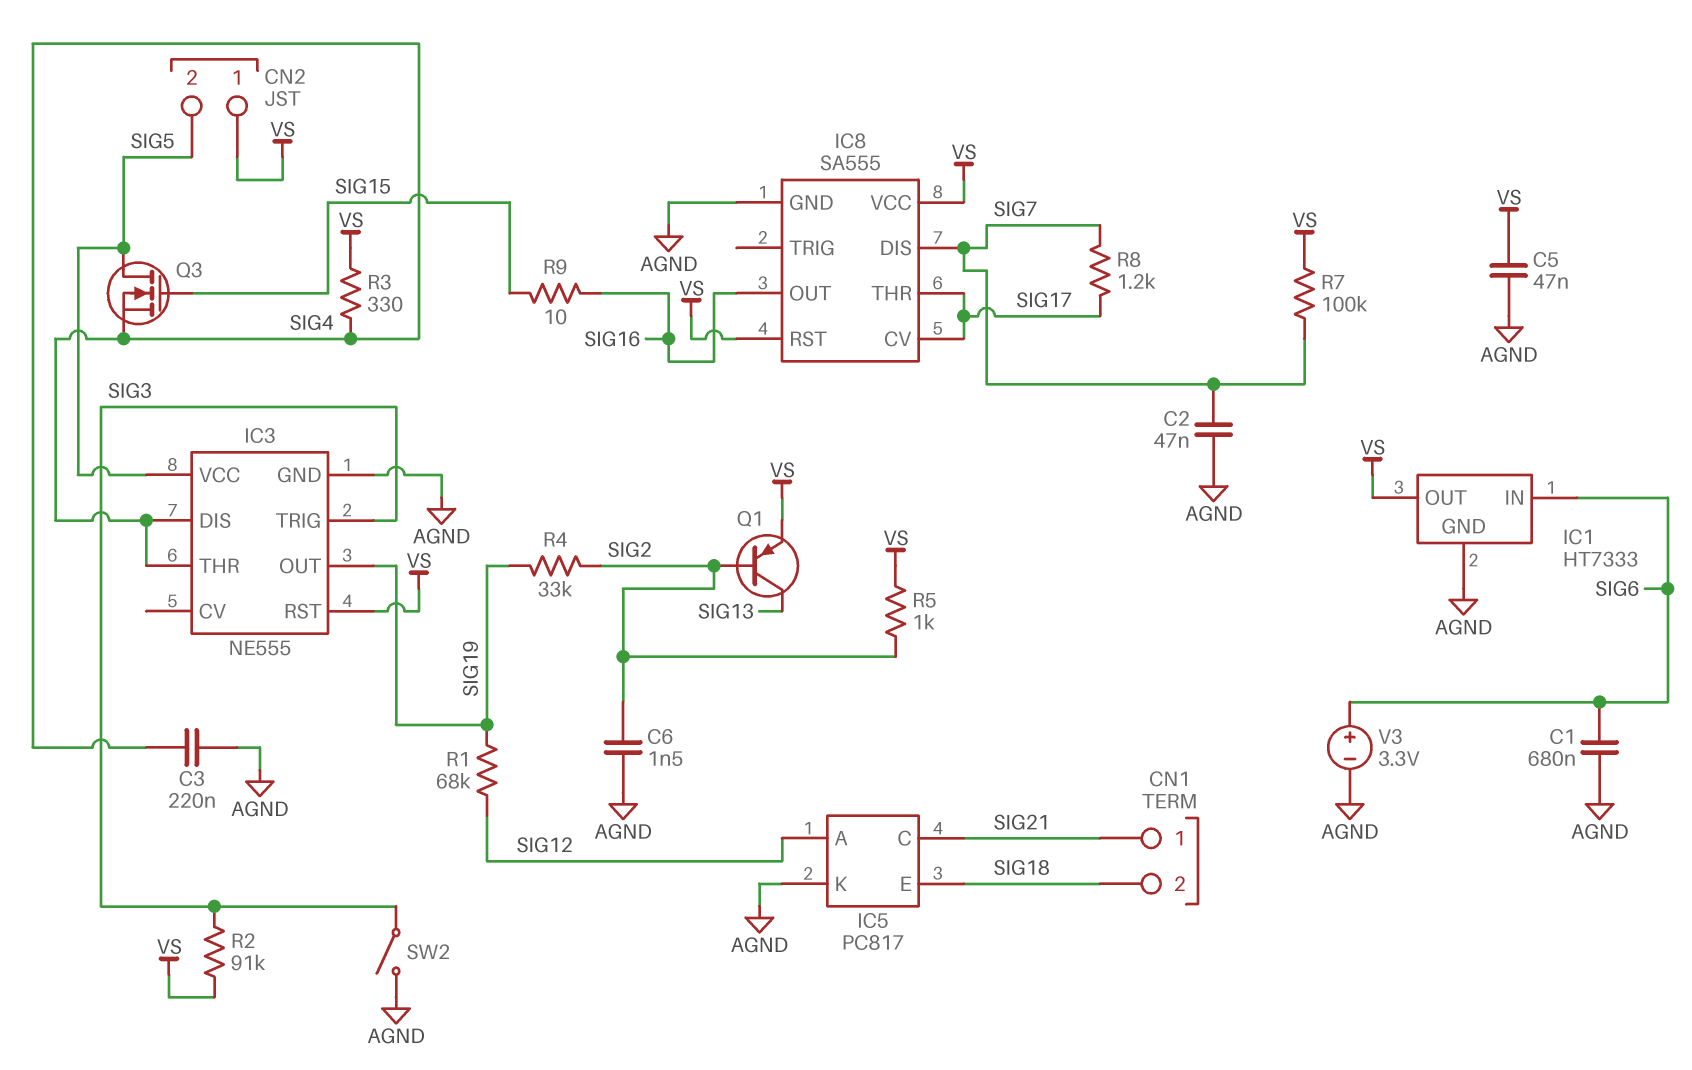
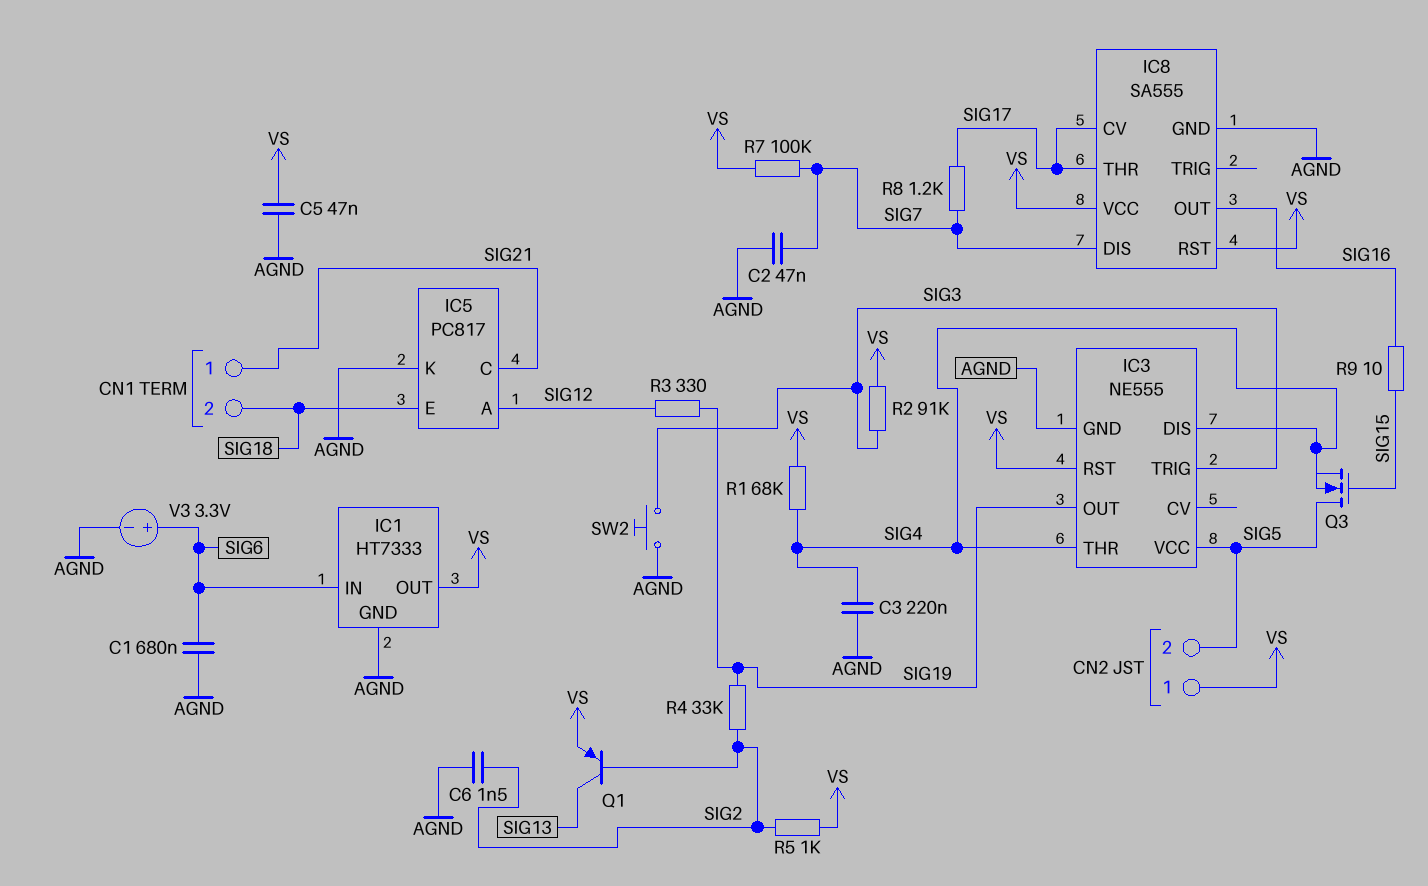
R1: 68k (SIG12, SIG19) -> 68k (SIG4, VS)
R3: 330 (SIG4, VS) -> 330 (SIG12, SIG19)
SW2: switch (AGND, SIG3) -> button (AGND, SIG3)

